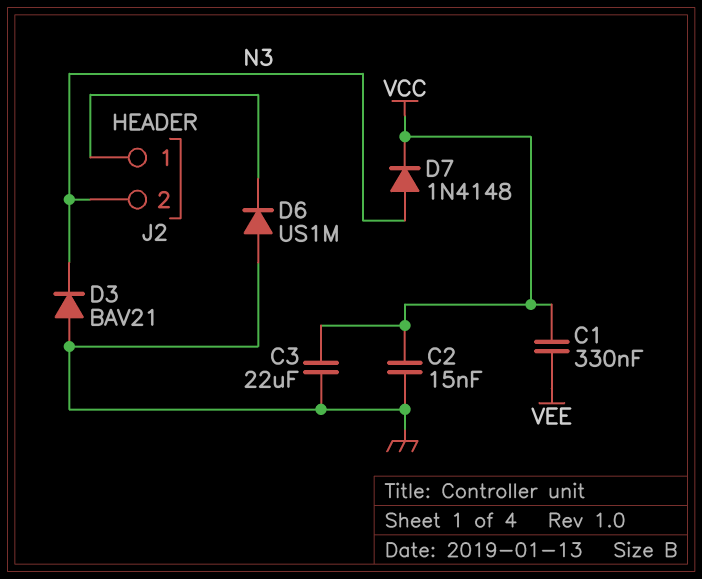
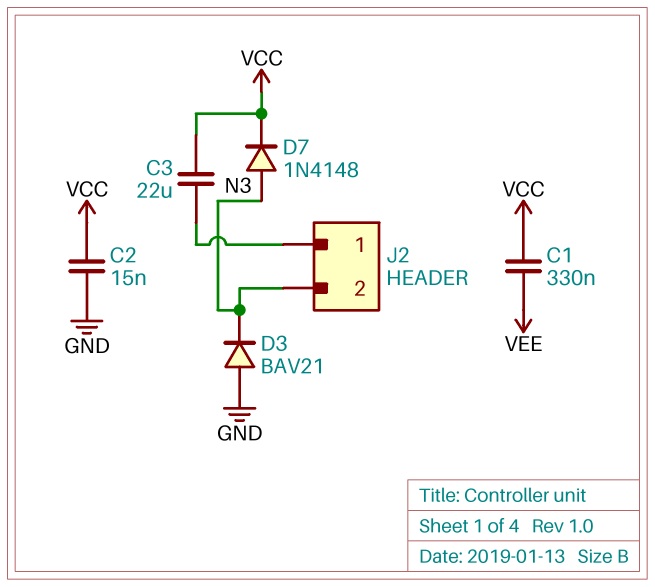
C3: 22uF (GND, VCC) -> 22uF (J2/1, VCC)
D6: diode US1M (A GND, K J2/1) -> none

